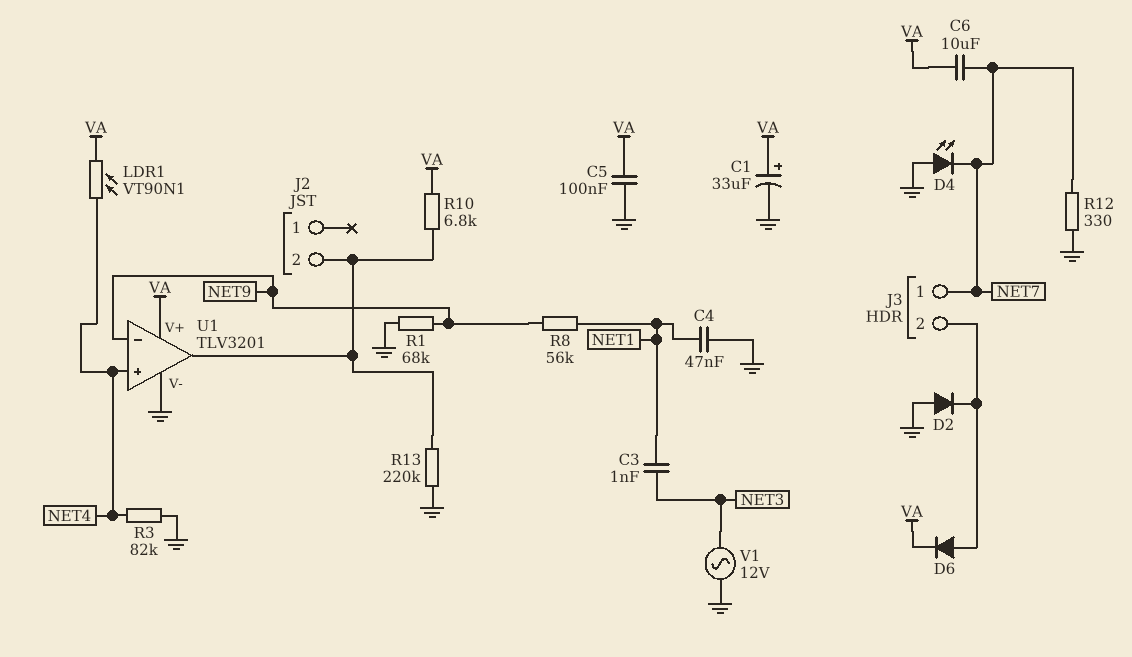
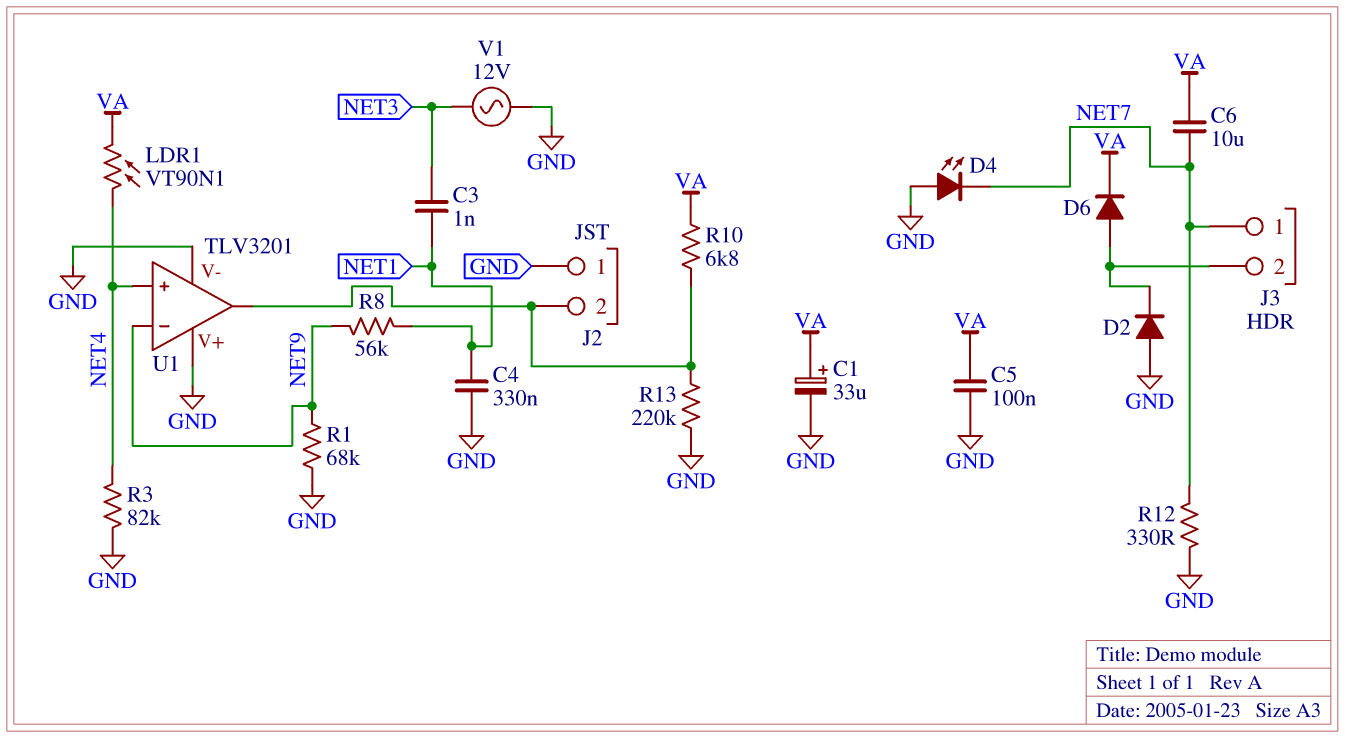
C4: 47nF (GND, NET1) -> 330nF (GND, NET1)
J2 pin 1: none -> GND
U1 pin V+: VA -> GND

